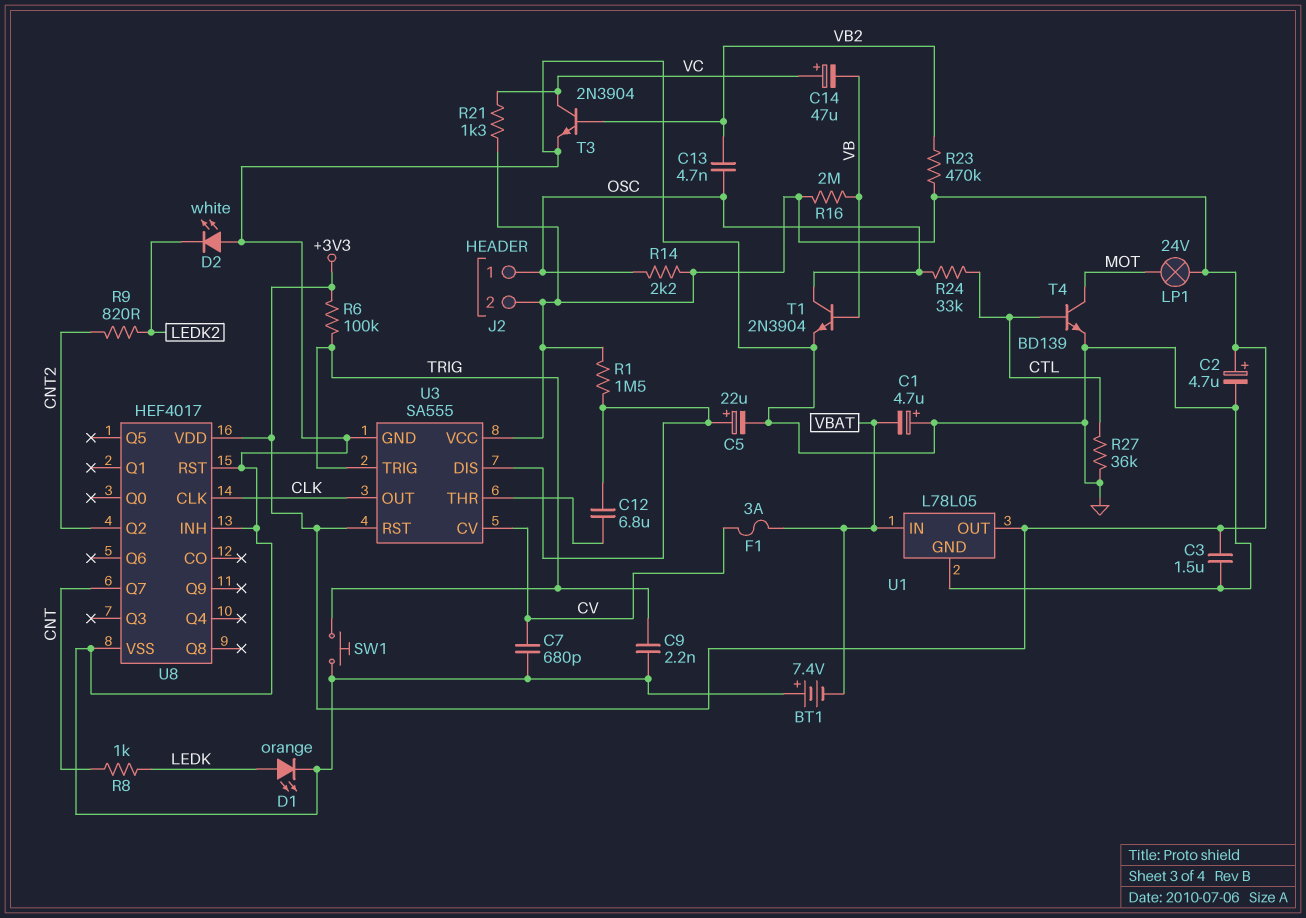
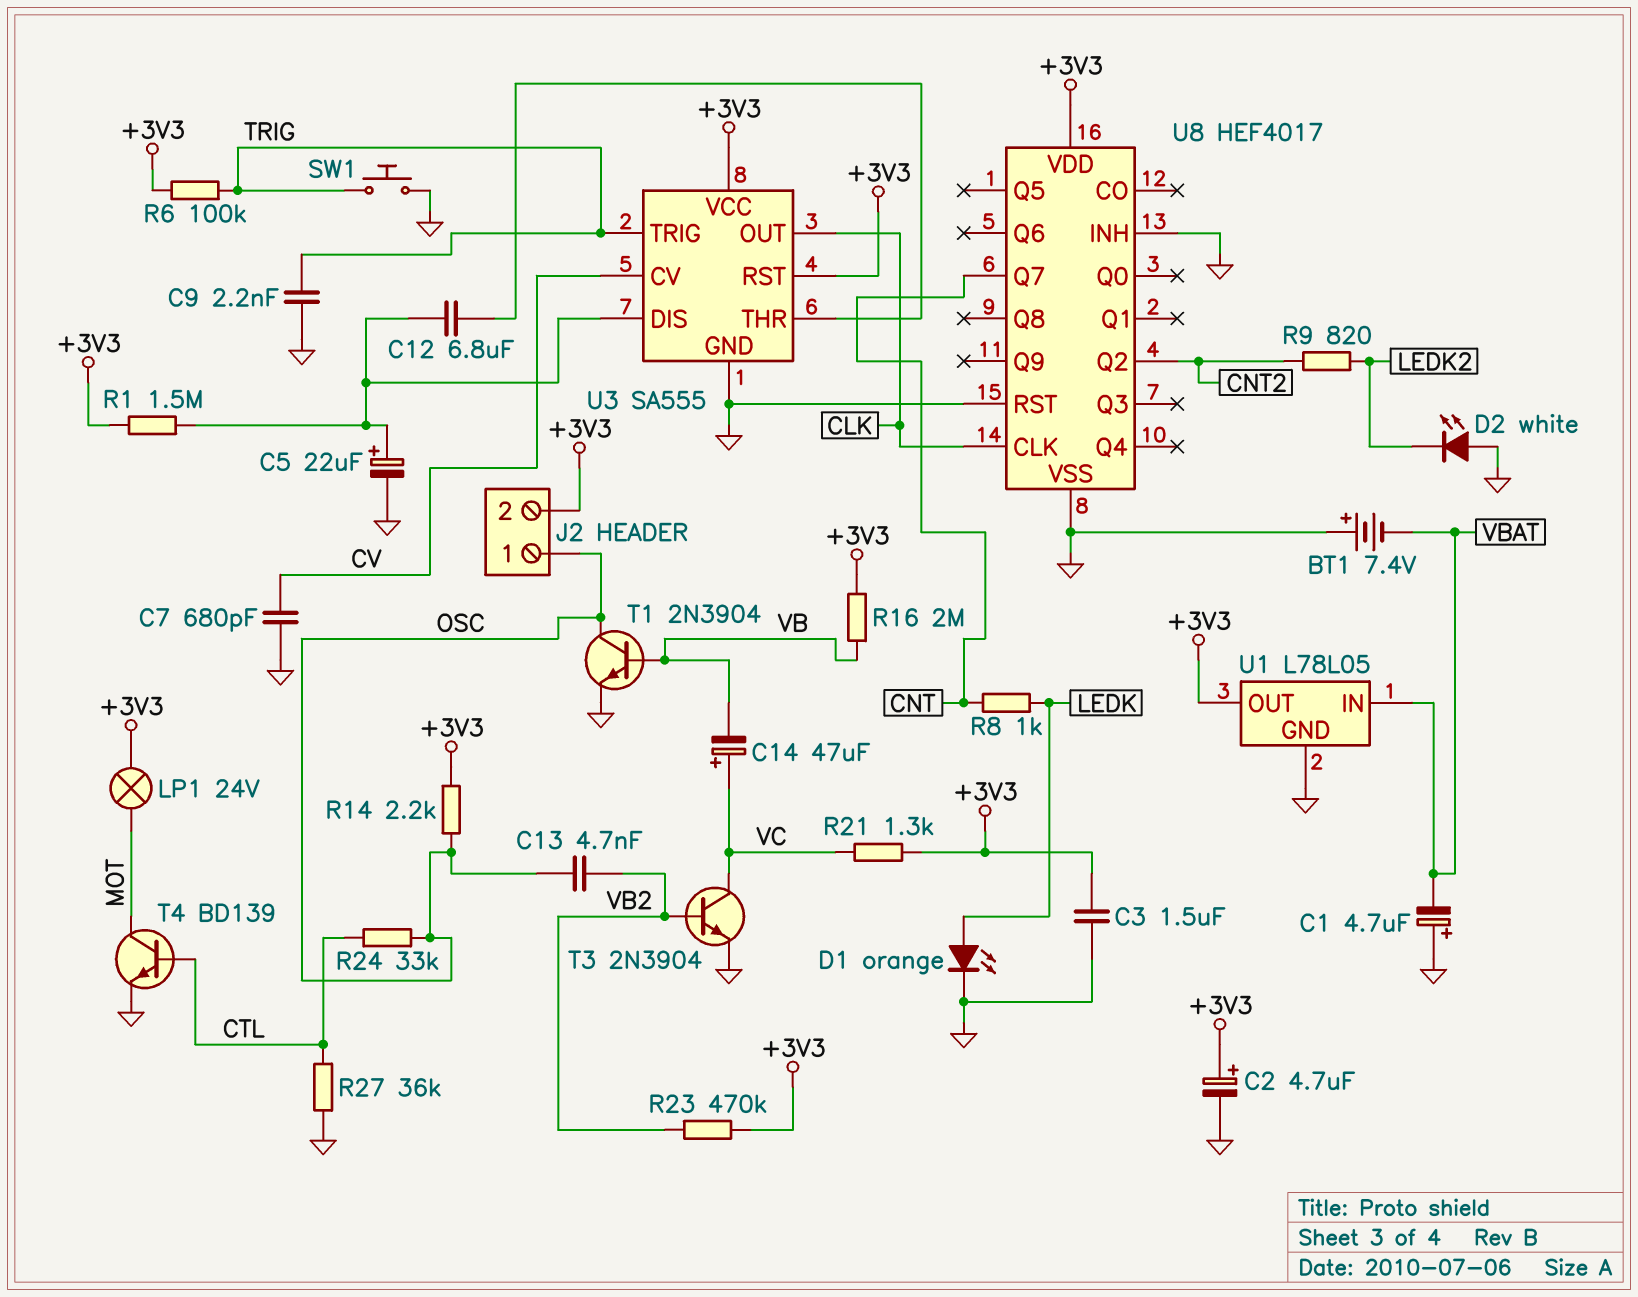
F1: 3A (CV, VBAT) -> none

